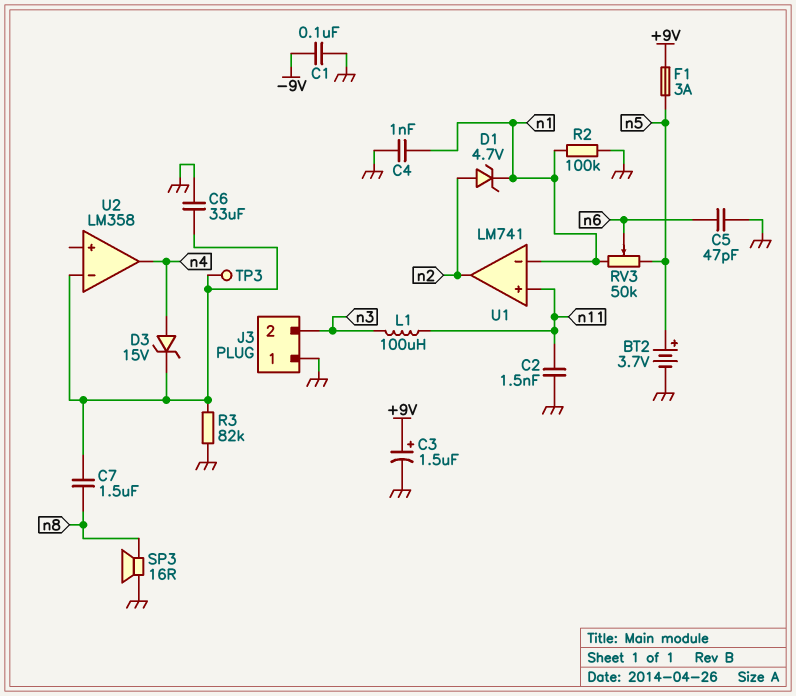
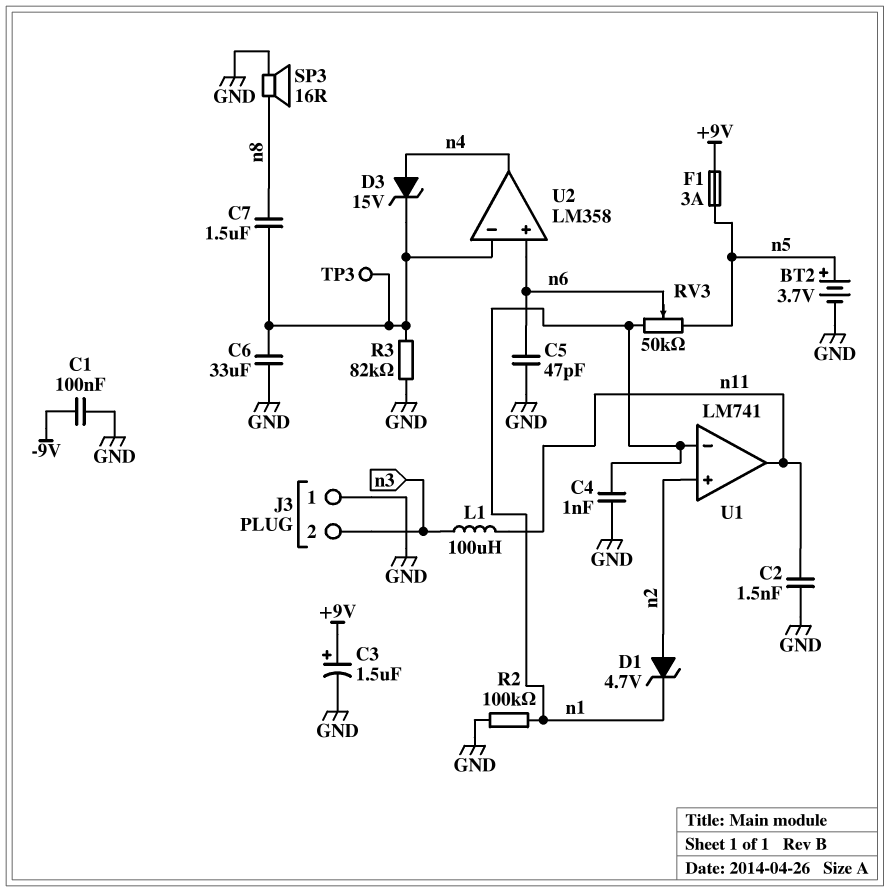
U1 pin in+: n11 -> n2
U1 pin out: n2 -> n11
U2 pin in+: none -> n6

